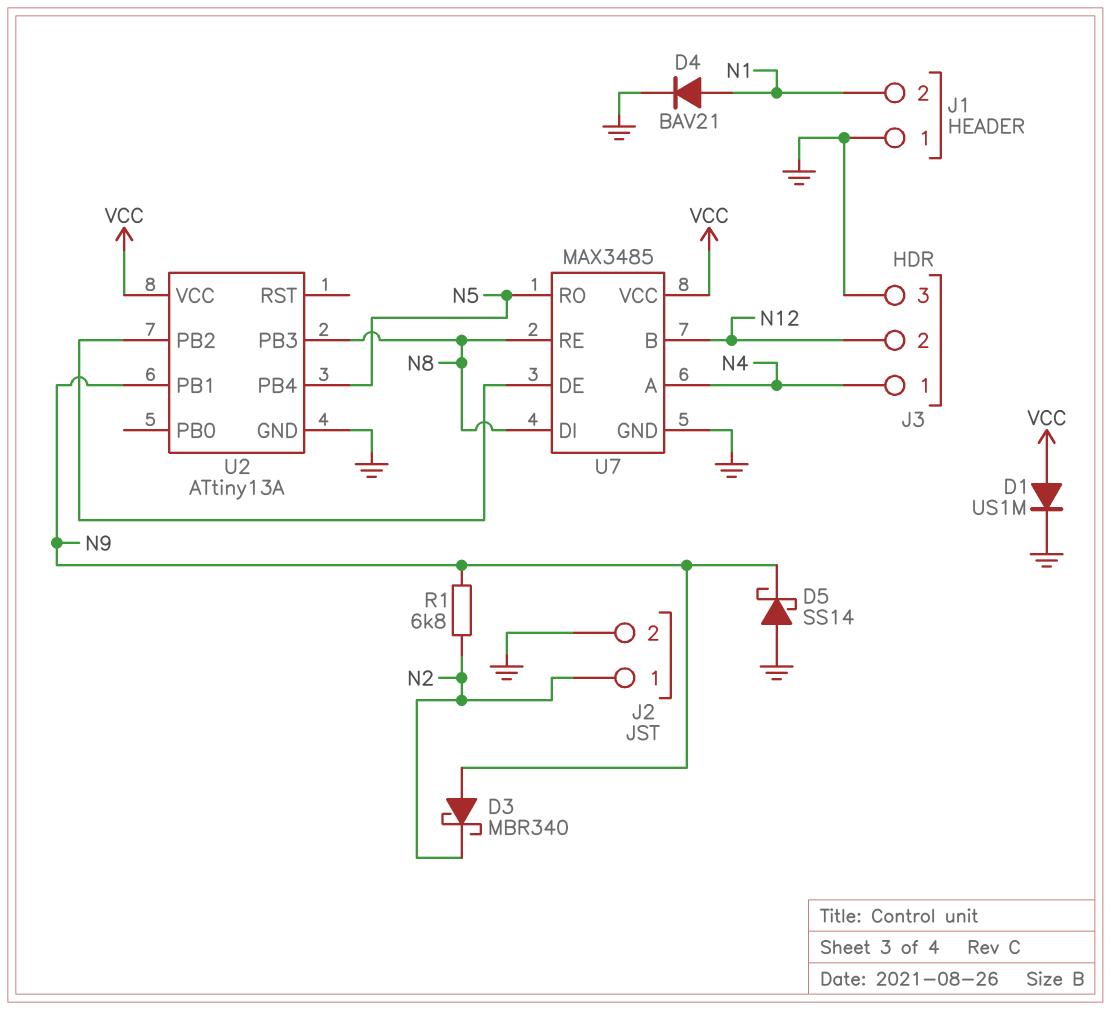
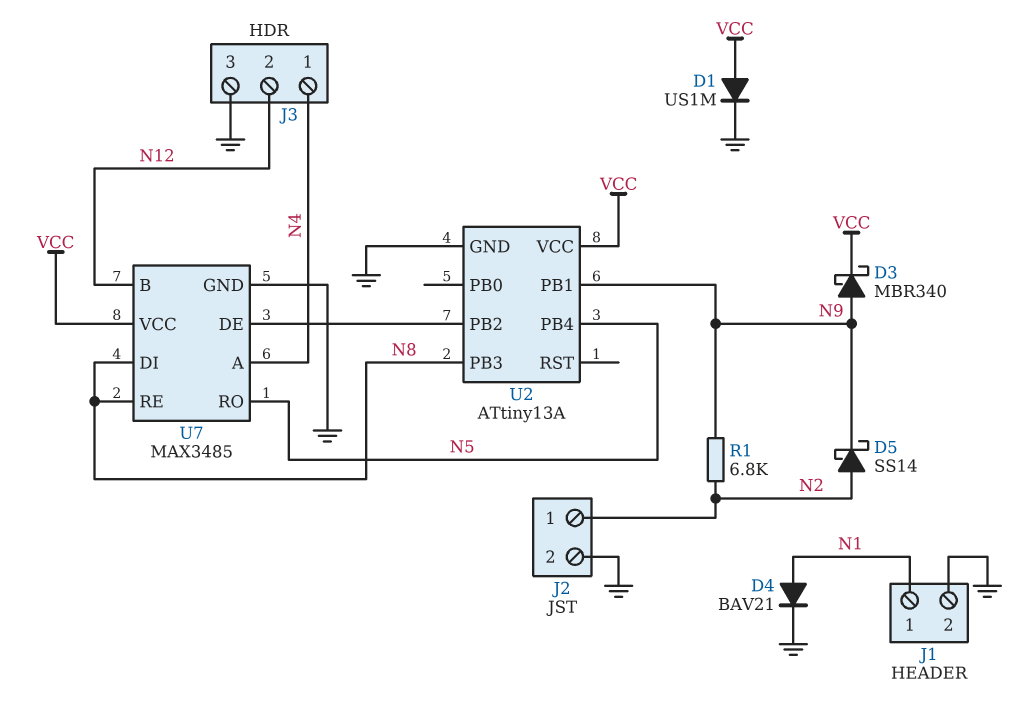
D3: schottky MBR340 (A N9, K N2) -> schottky MBR340 (A N9, K VCC)
D5: schottky SS14 (A GND, K N9) -> schottky SS14 (A N2, K N9)
J1 pin 1: GND -> N1
J1 pin 2: N1 -> GND

